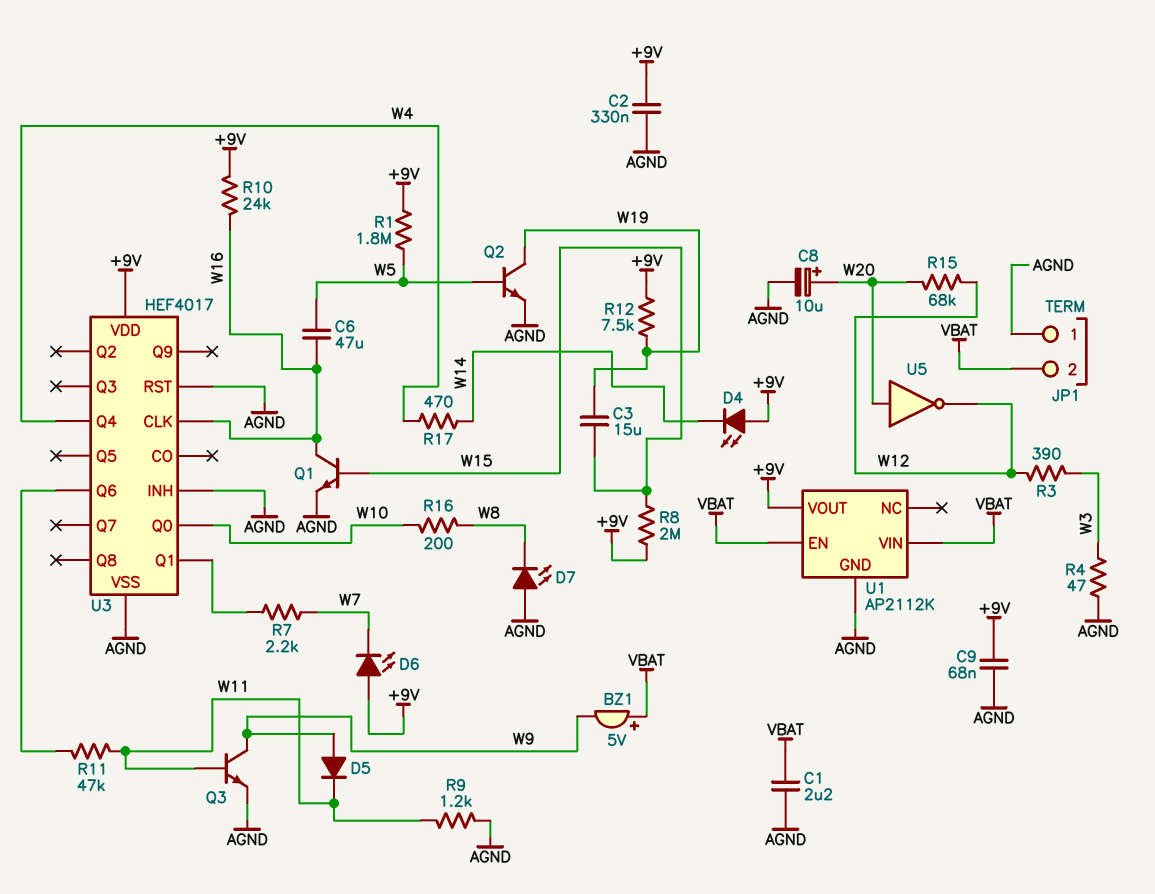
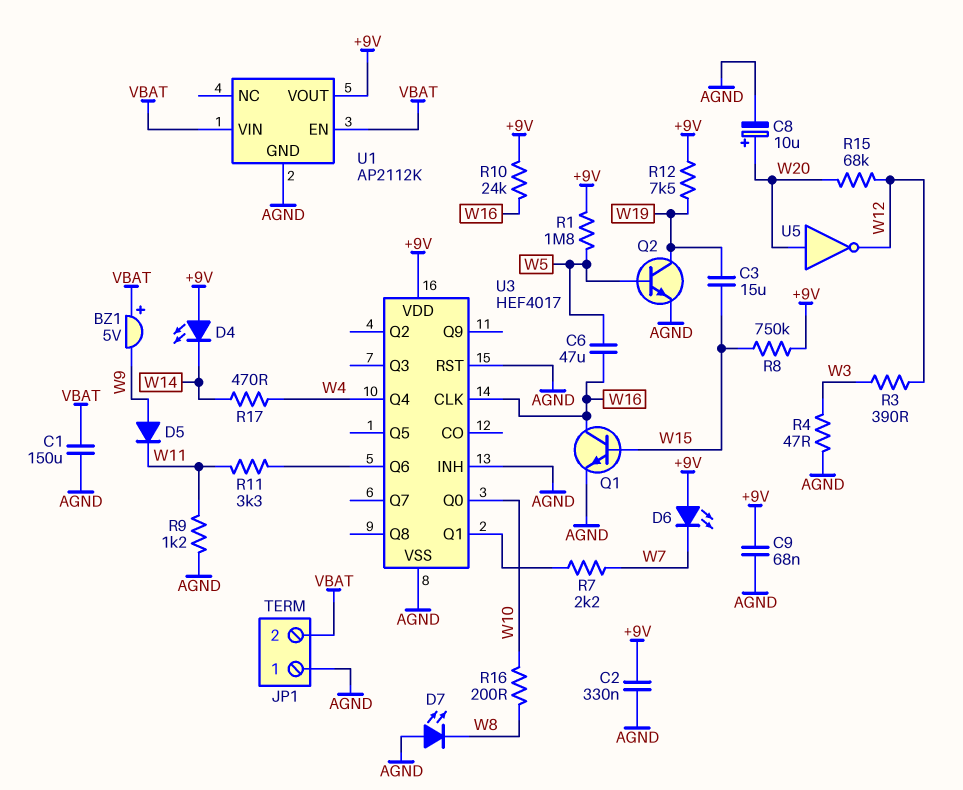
C1: 2.2uF (AGND, VBAT) -> 150uF (AGND, VBAT)
Q3: NPN (B W11, C W9, E AGND) -> none
R8: 2M (+9V, W15) -> 750k (+9V, W15)
R11: 47k (U3/Q6, W11) -> 3.3k (U3/Q6, W11)

